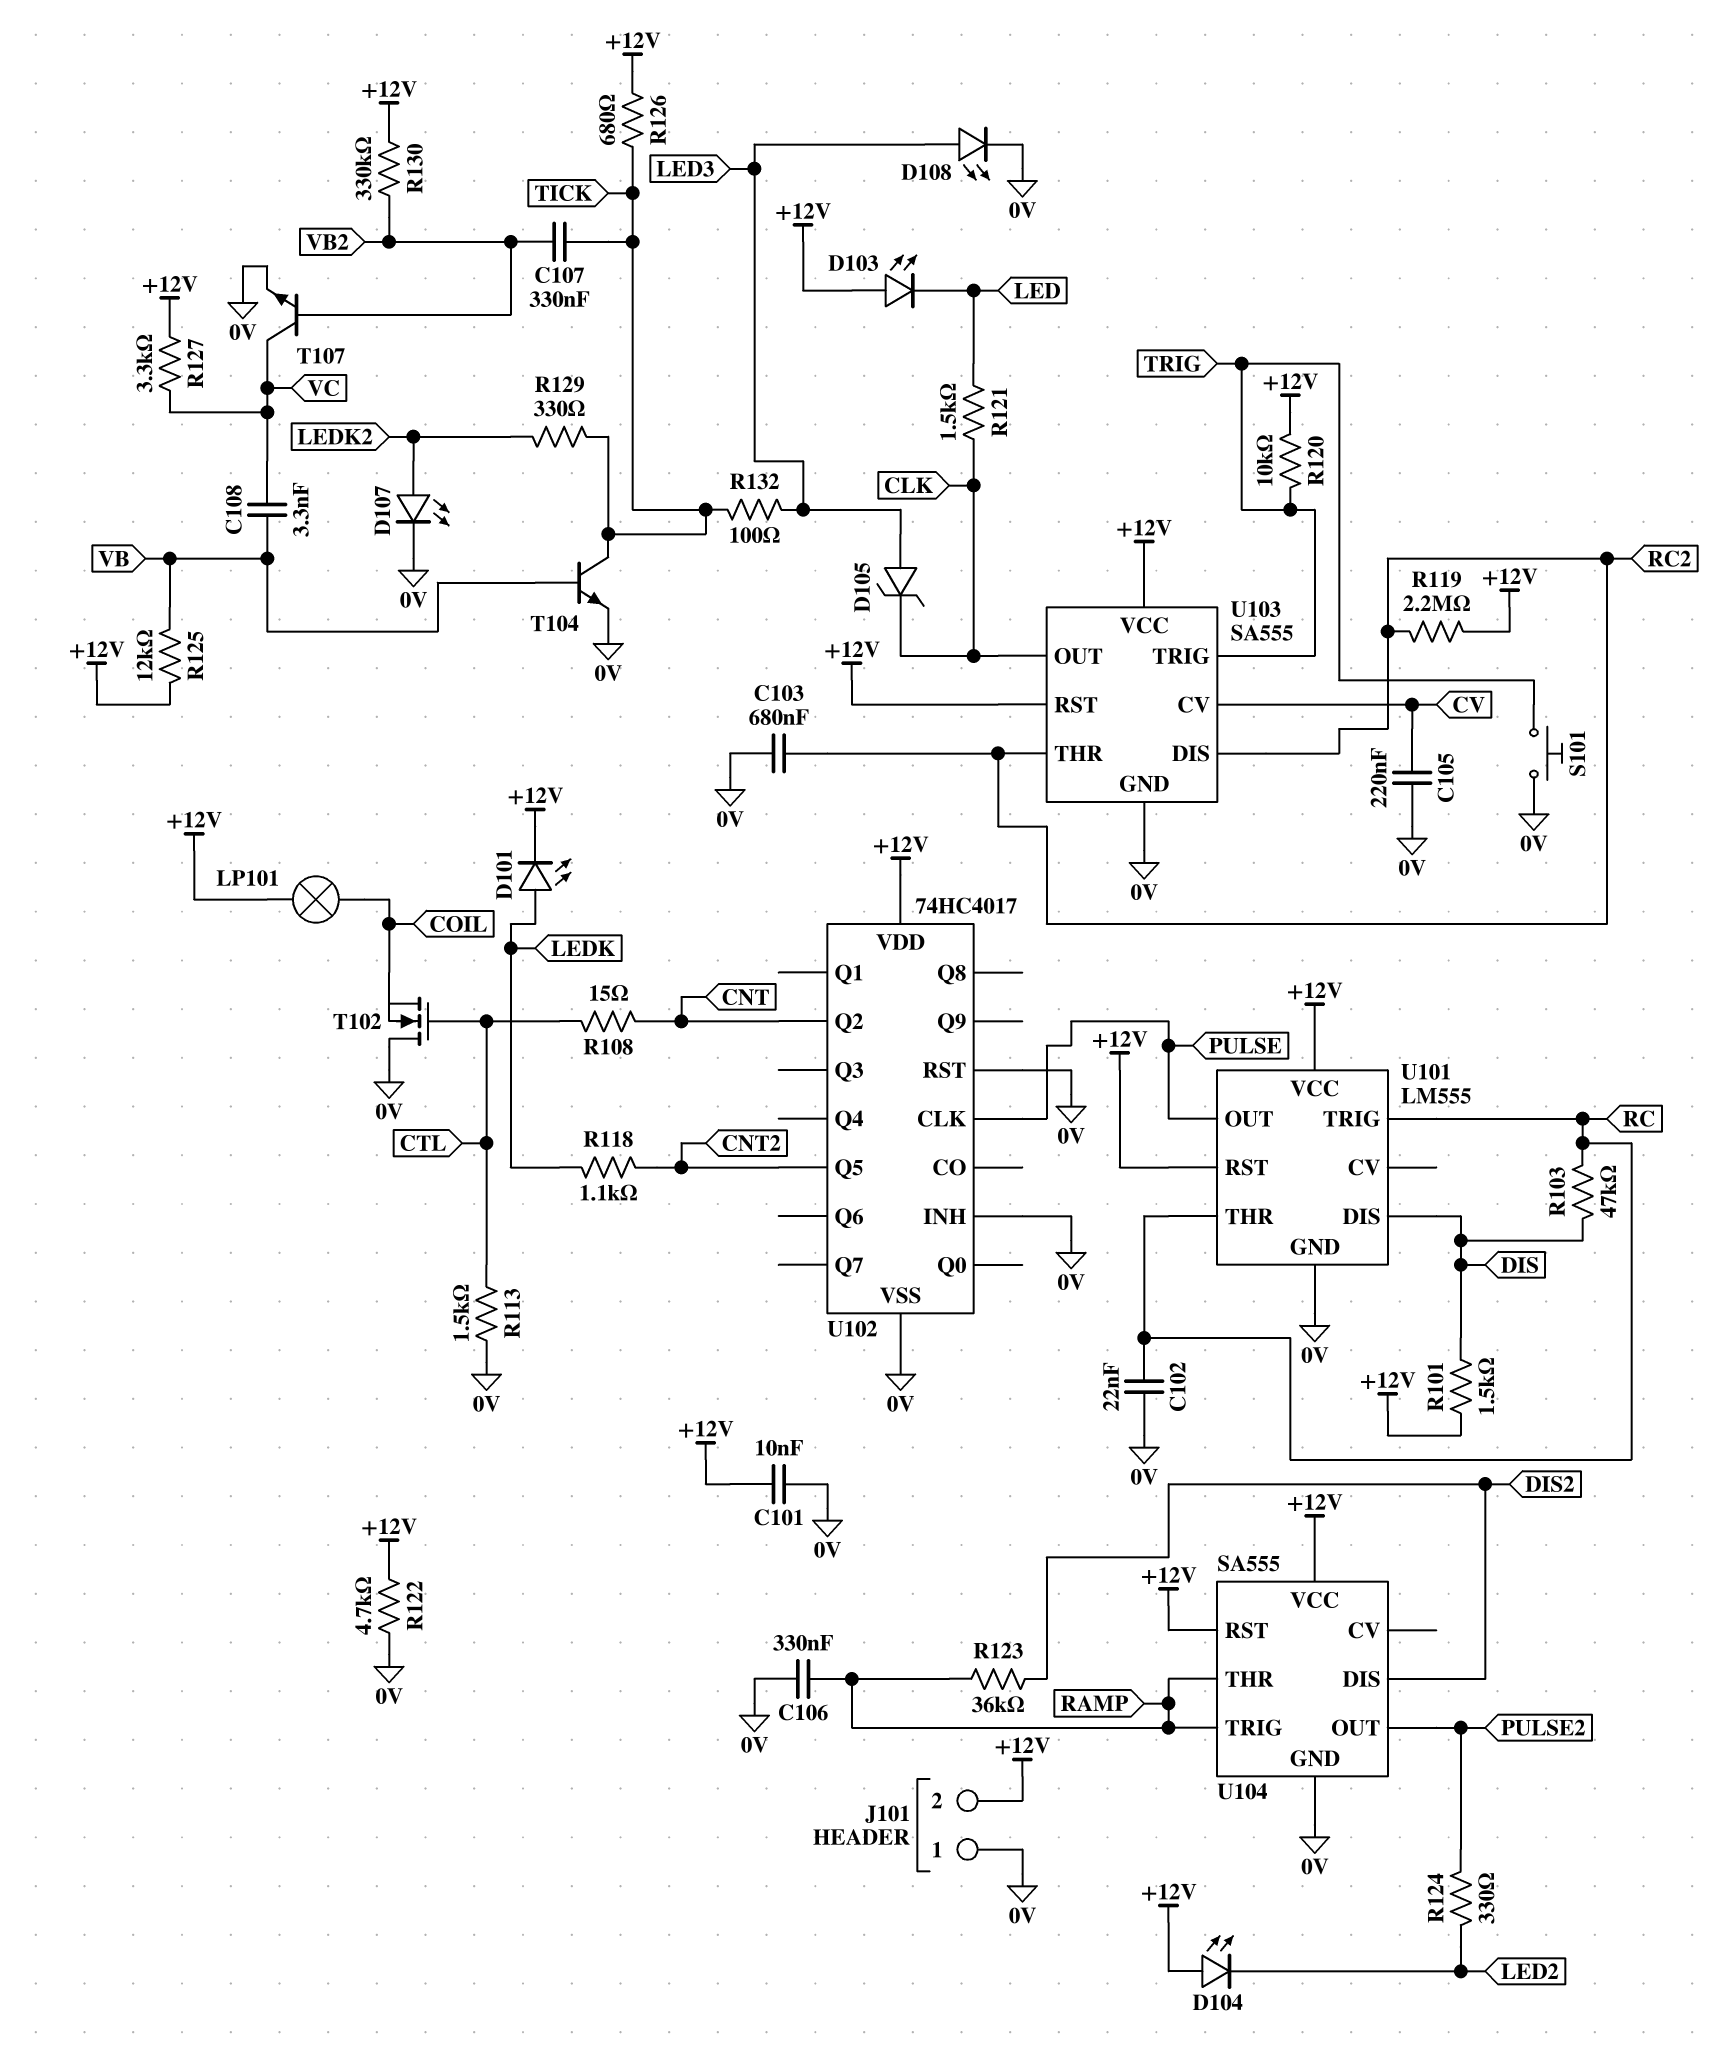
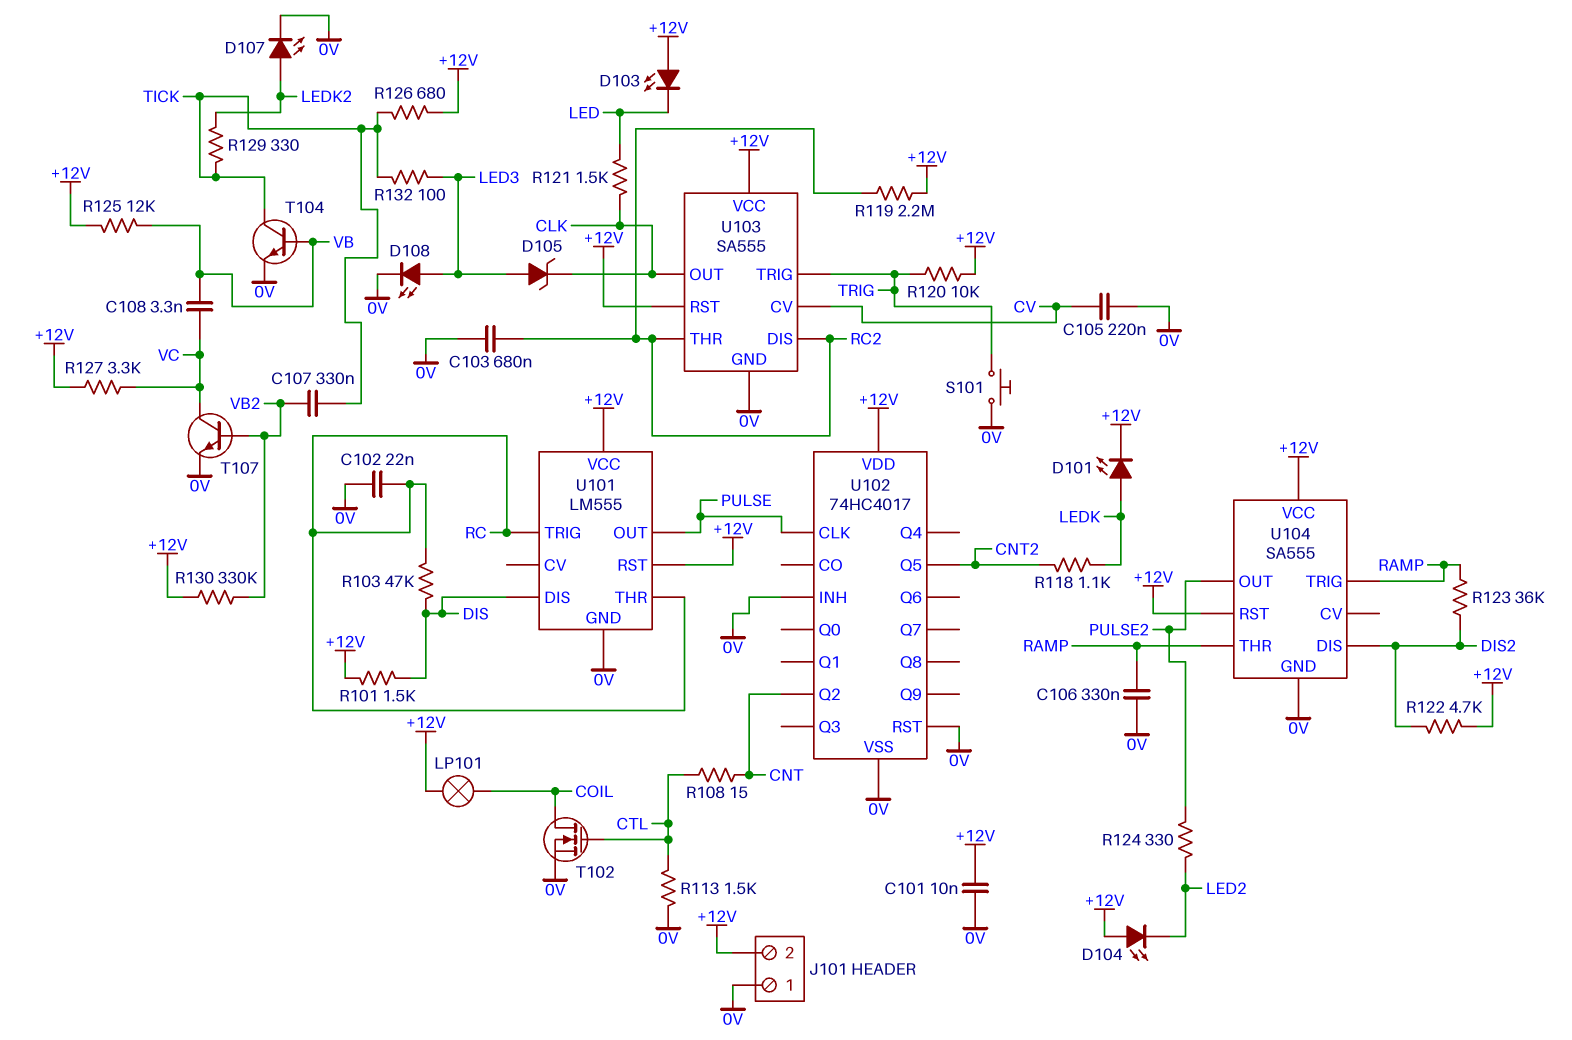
R122: 4.7k (+12V, 0V) -> 4.7k (+12V, DIS2)
T102: NMOS (G CTL, D 0V, S COIL) -> NMOS (G CTL, D COIL, S 0V)

